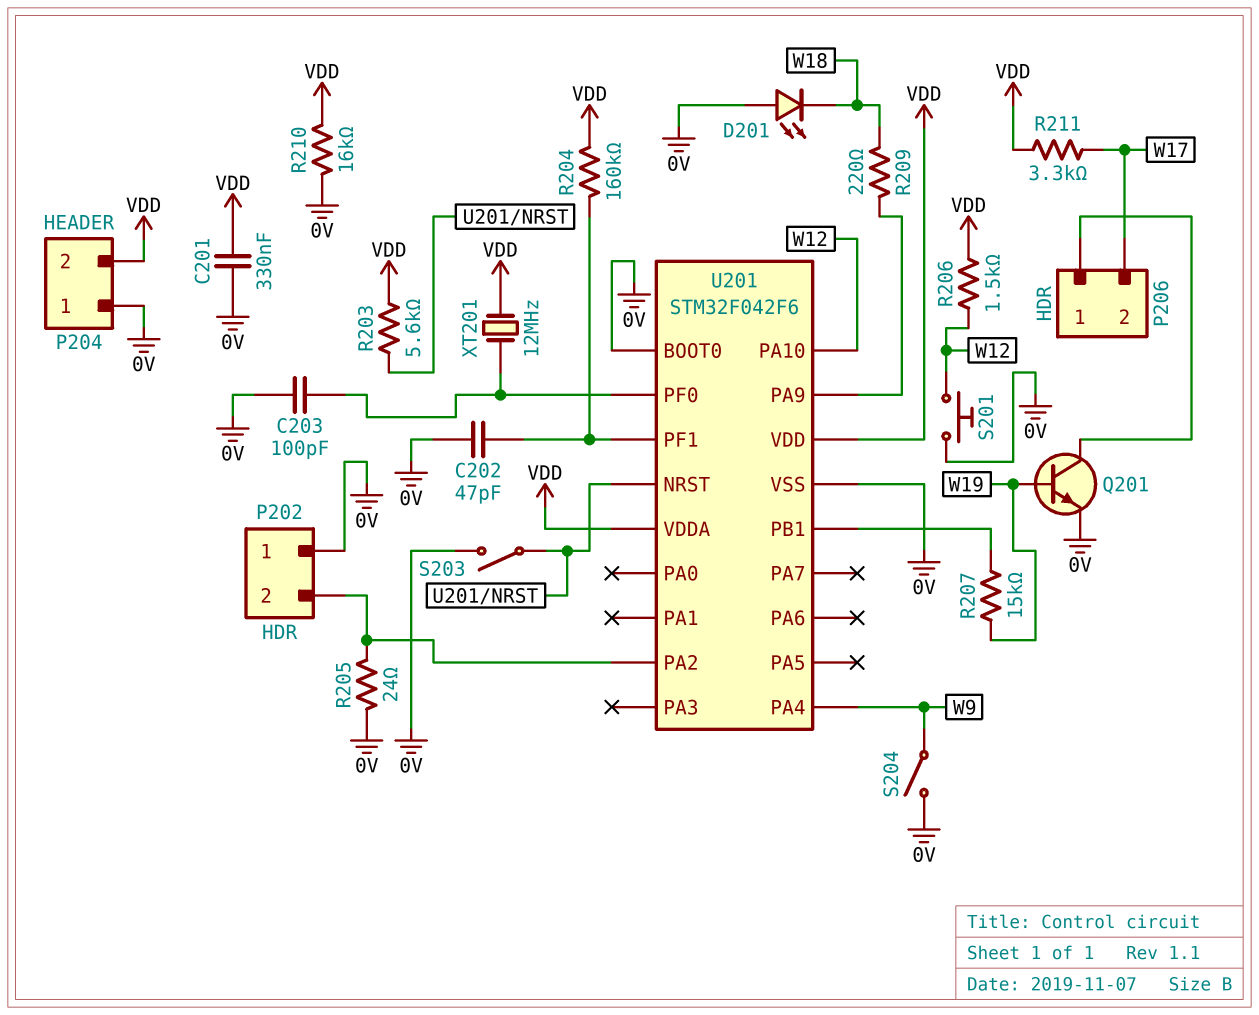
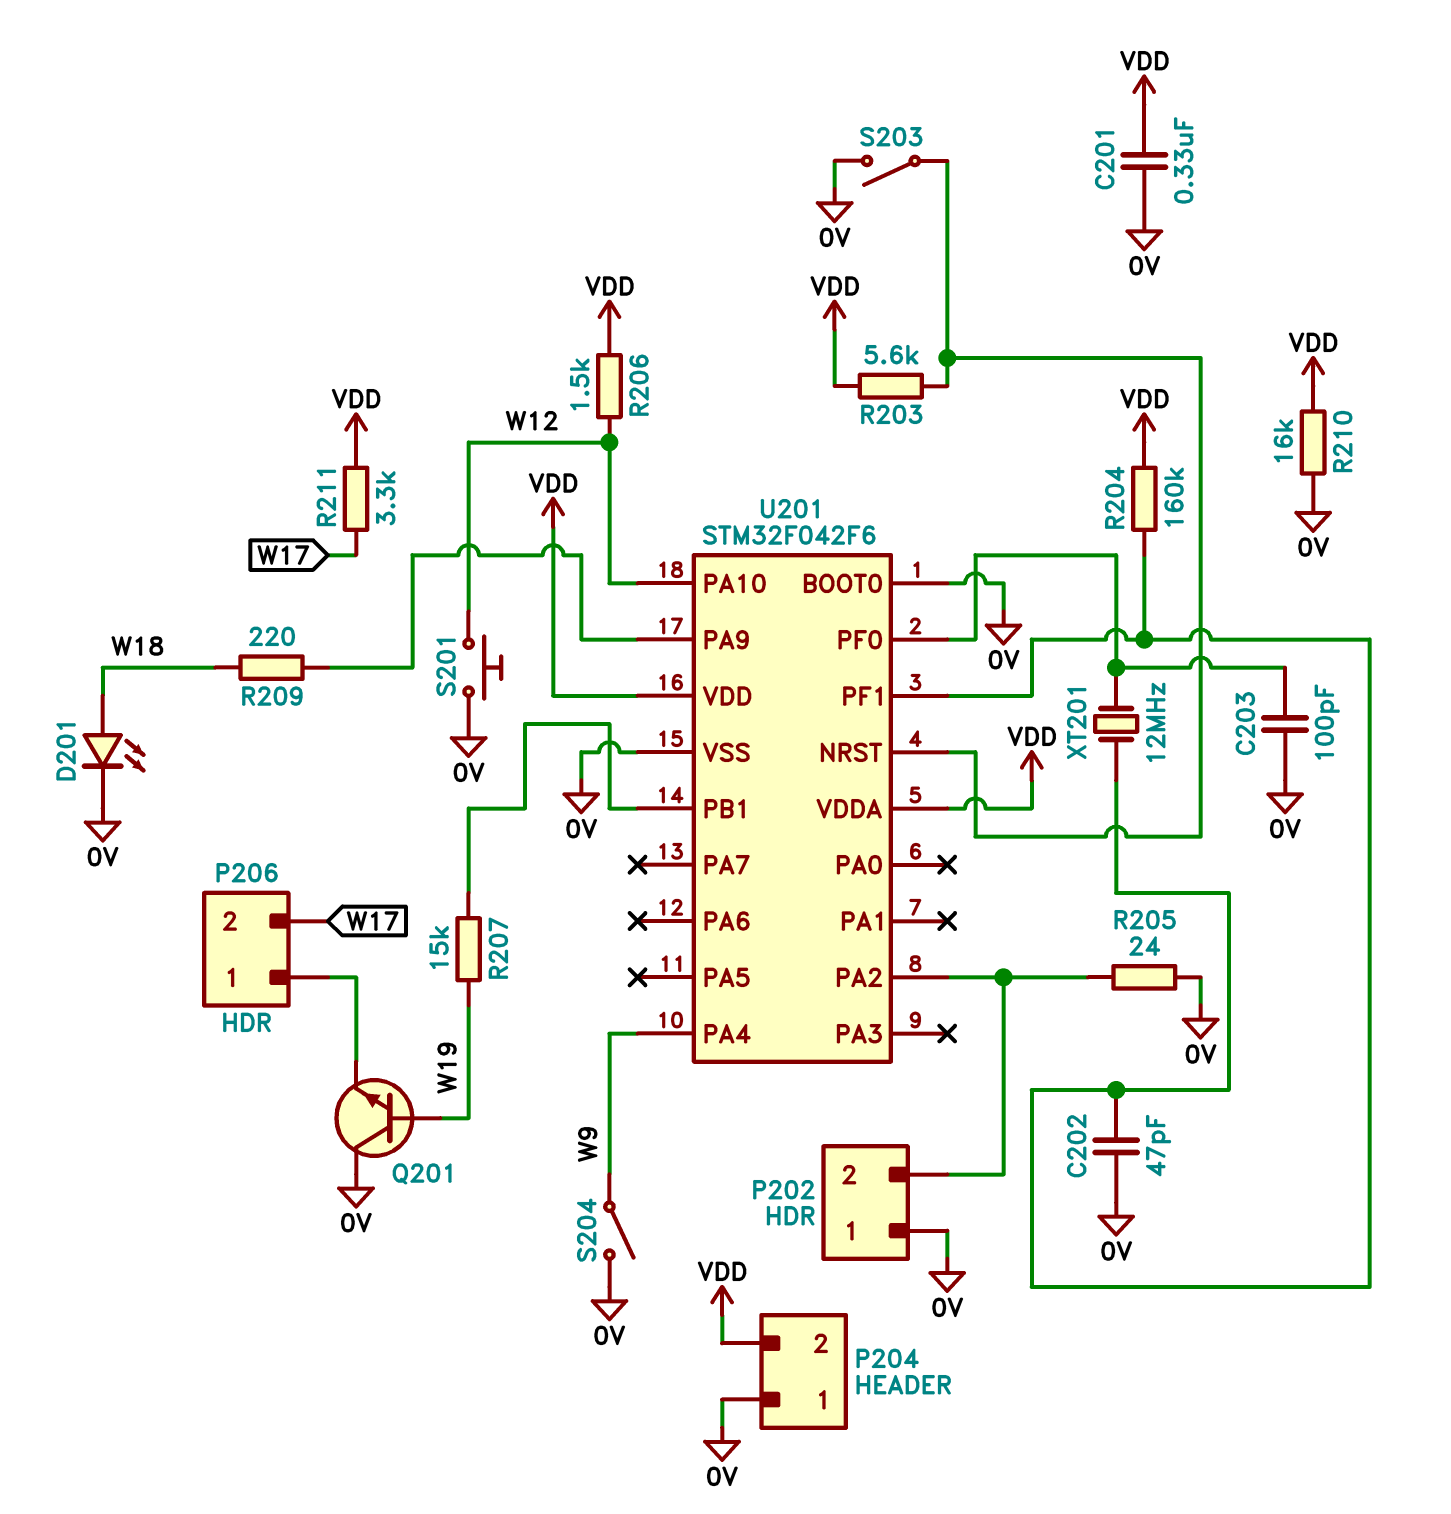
D201: LED (A 0V, K W18) -> LED (A W18, K 0V)
Q201: NPN (B W19, C P206/1, E 0V) -> NPN (B W19, C 0V, E P206/1)
XT201: 12MHz (U201/PF0, VDD) -> 12MHz (U201/PF0, U201/PF1)

